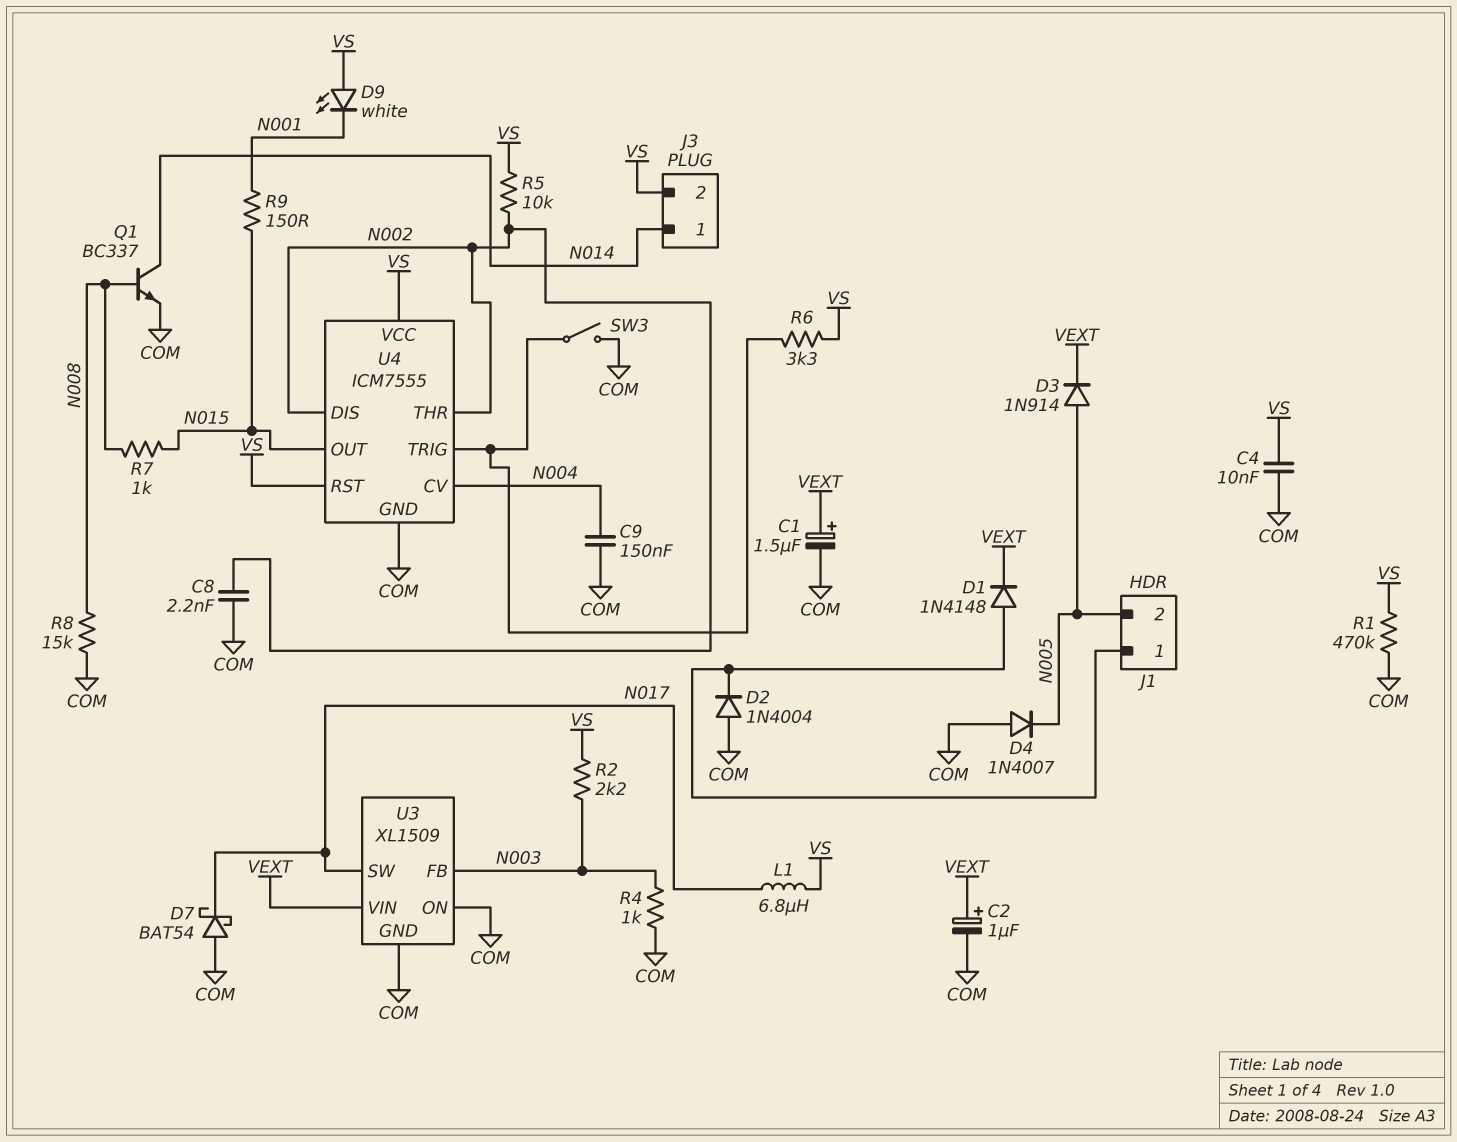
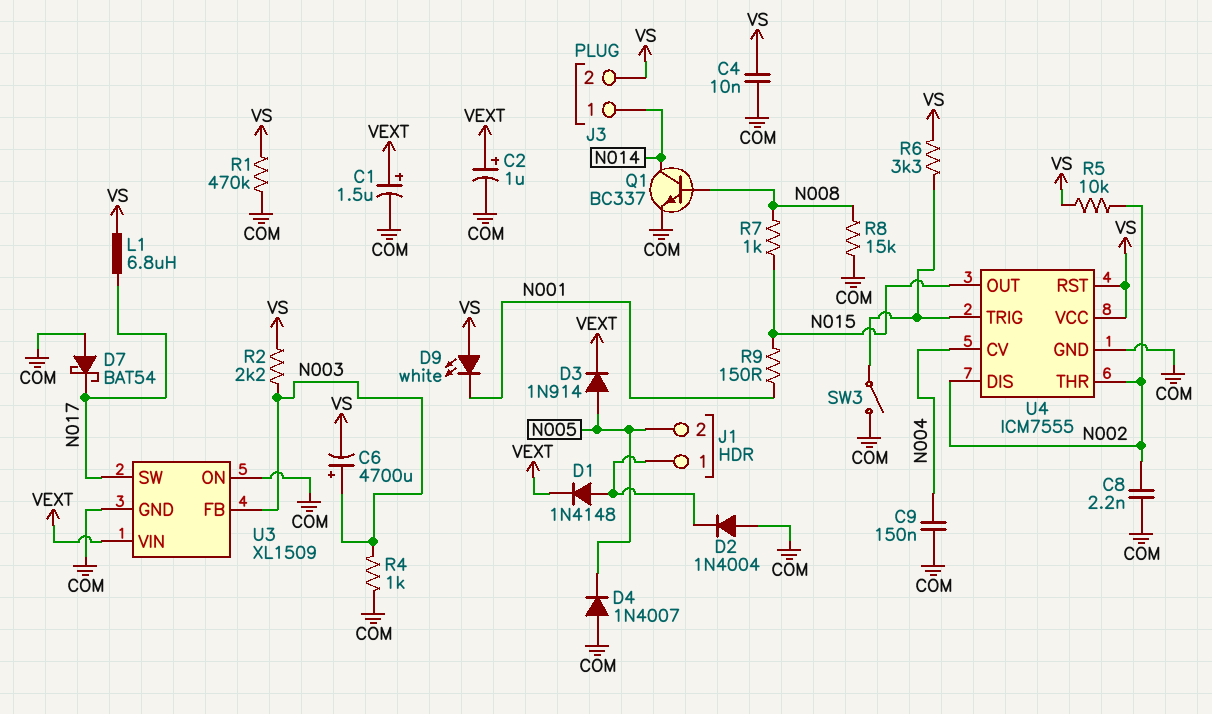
C6: none -> 4700uF (plus N003, minus VS)

